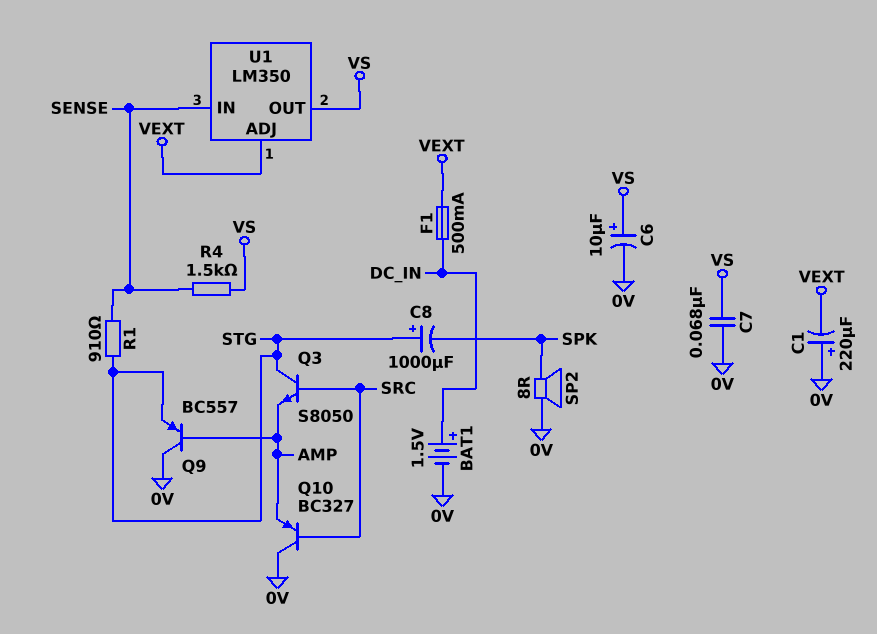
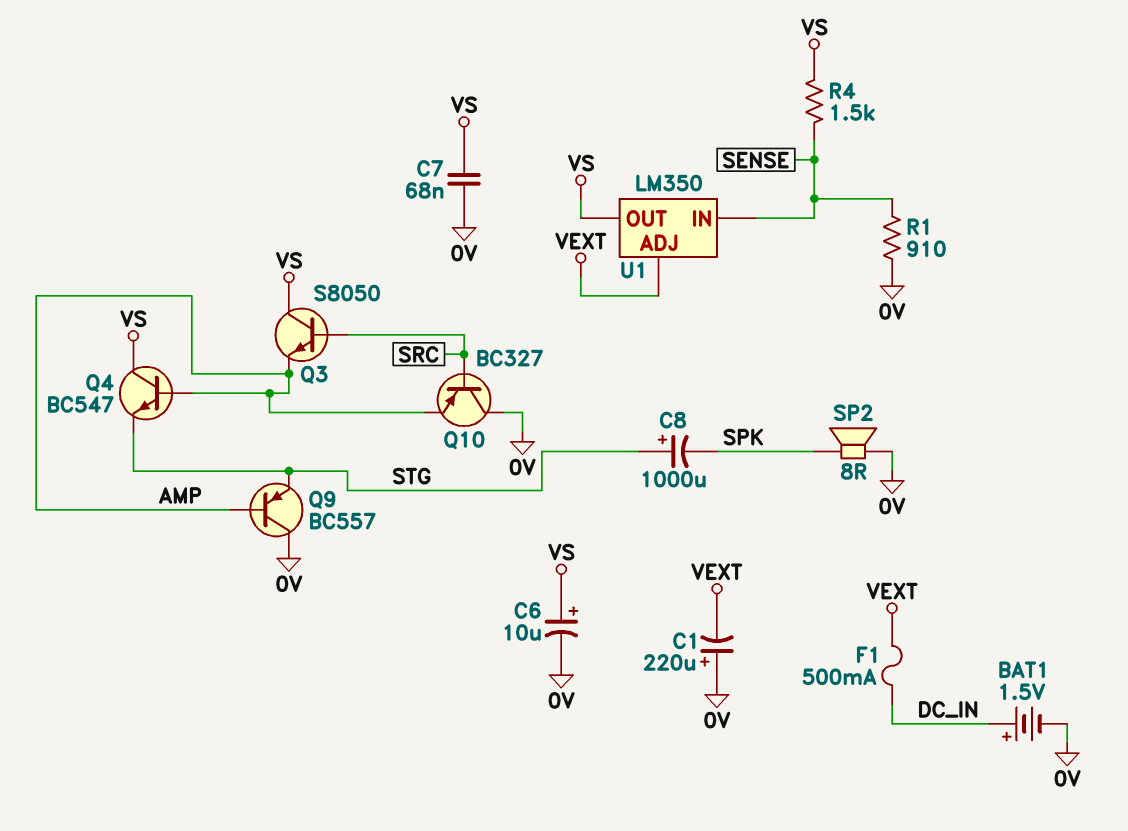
Q3: NPN S8050 (B SRC, C STG, E AMP) -> NPN S8050 (B SRC, C VS, E AMP)
Q4: none -> NPN BC547 (B AMP, C VS, E STG)
R1: 910 (SENSE, STG) -> 910 (0V, SENSE)

